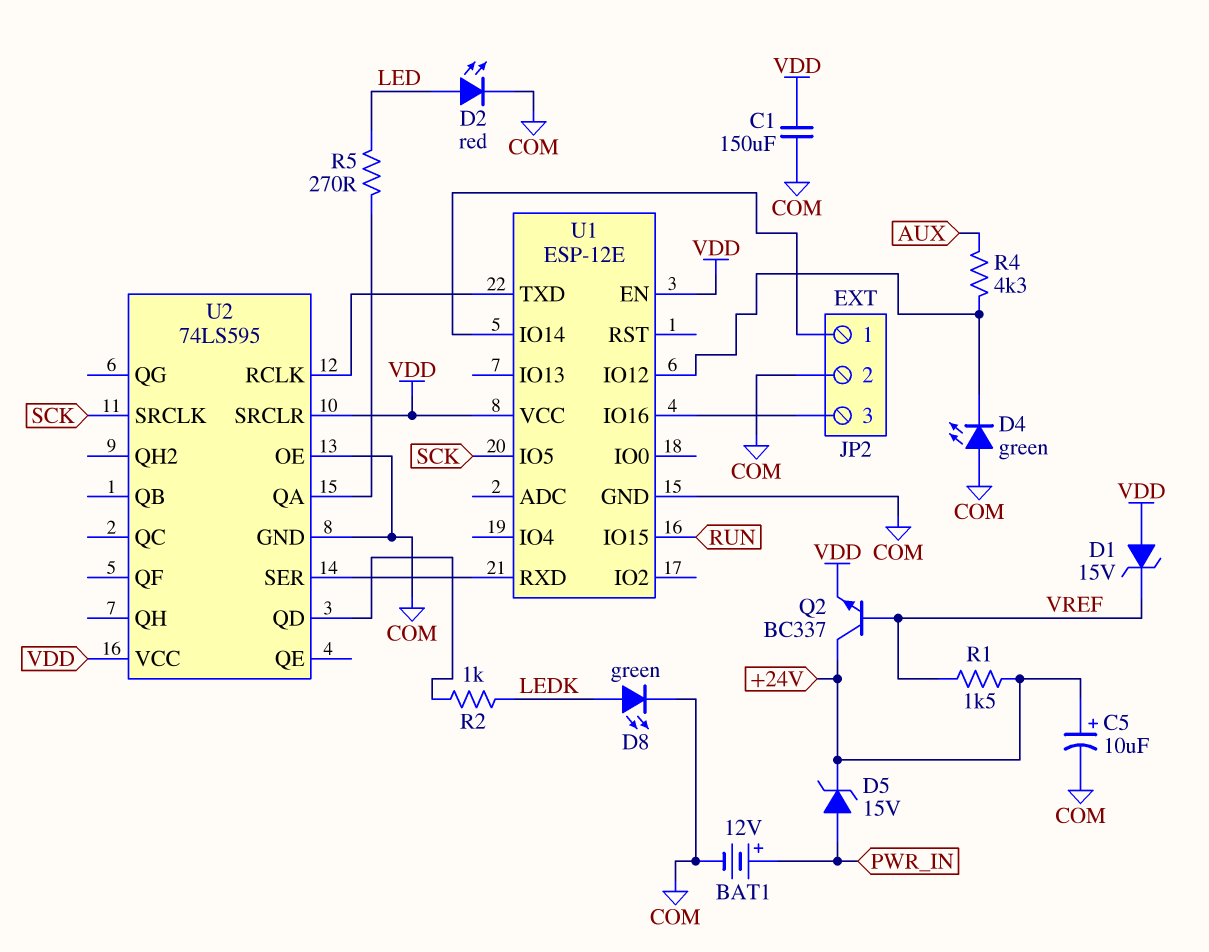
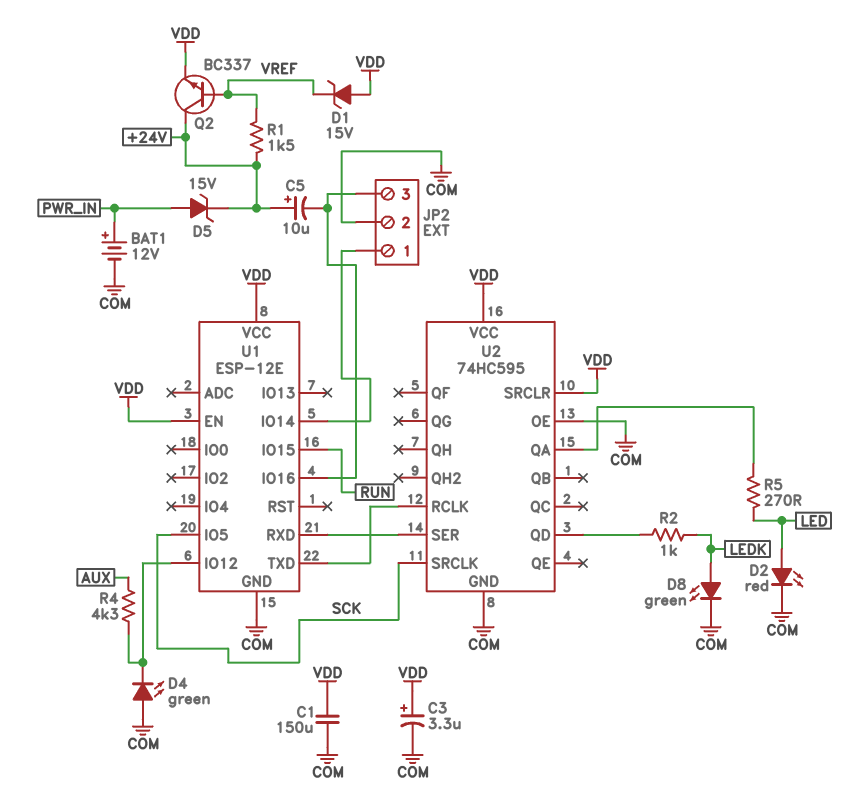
C3: none -> 3.3uF (plus VDD, minus COM)
C5: 10uF (plus +24V, minus COM) -> 10uF (plus +24V, minus JP2/3)
U2: 74LS595 -> 74HC595

